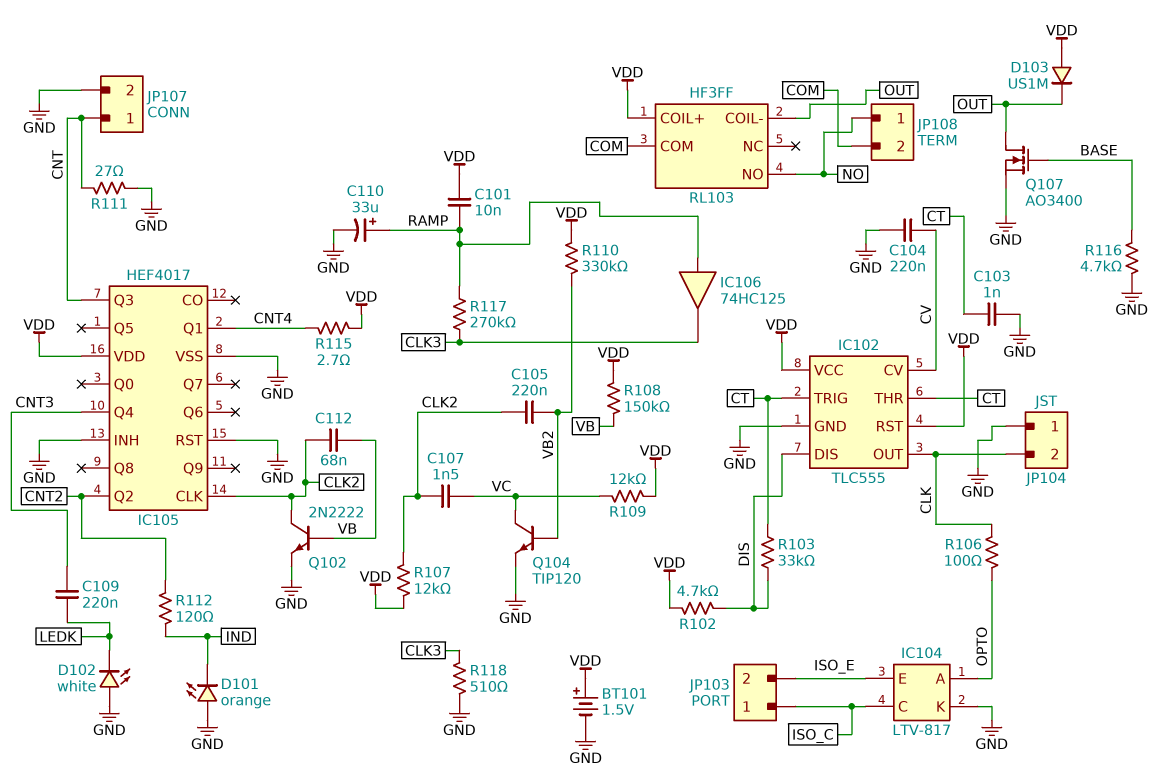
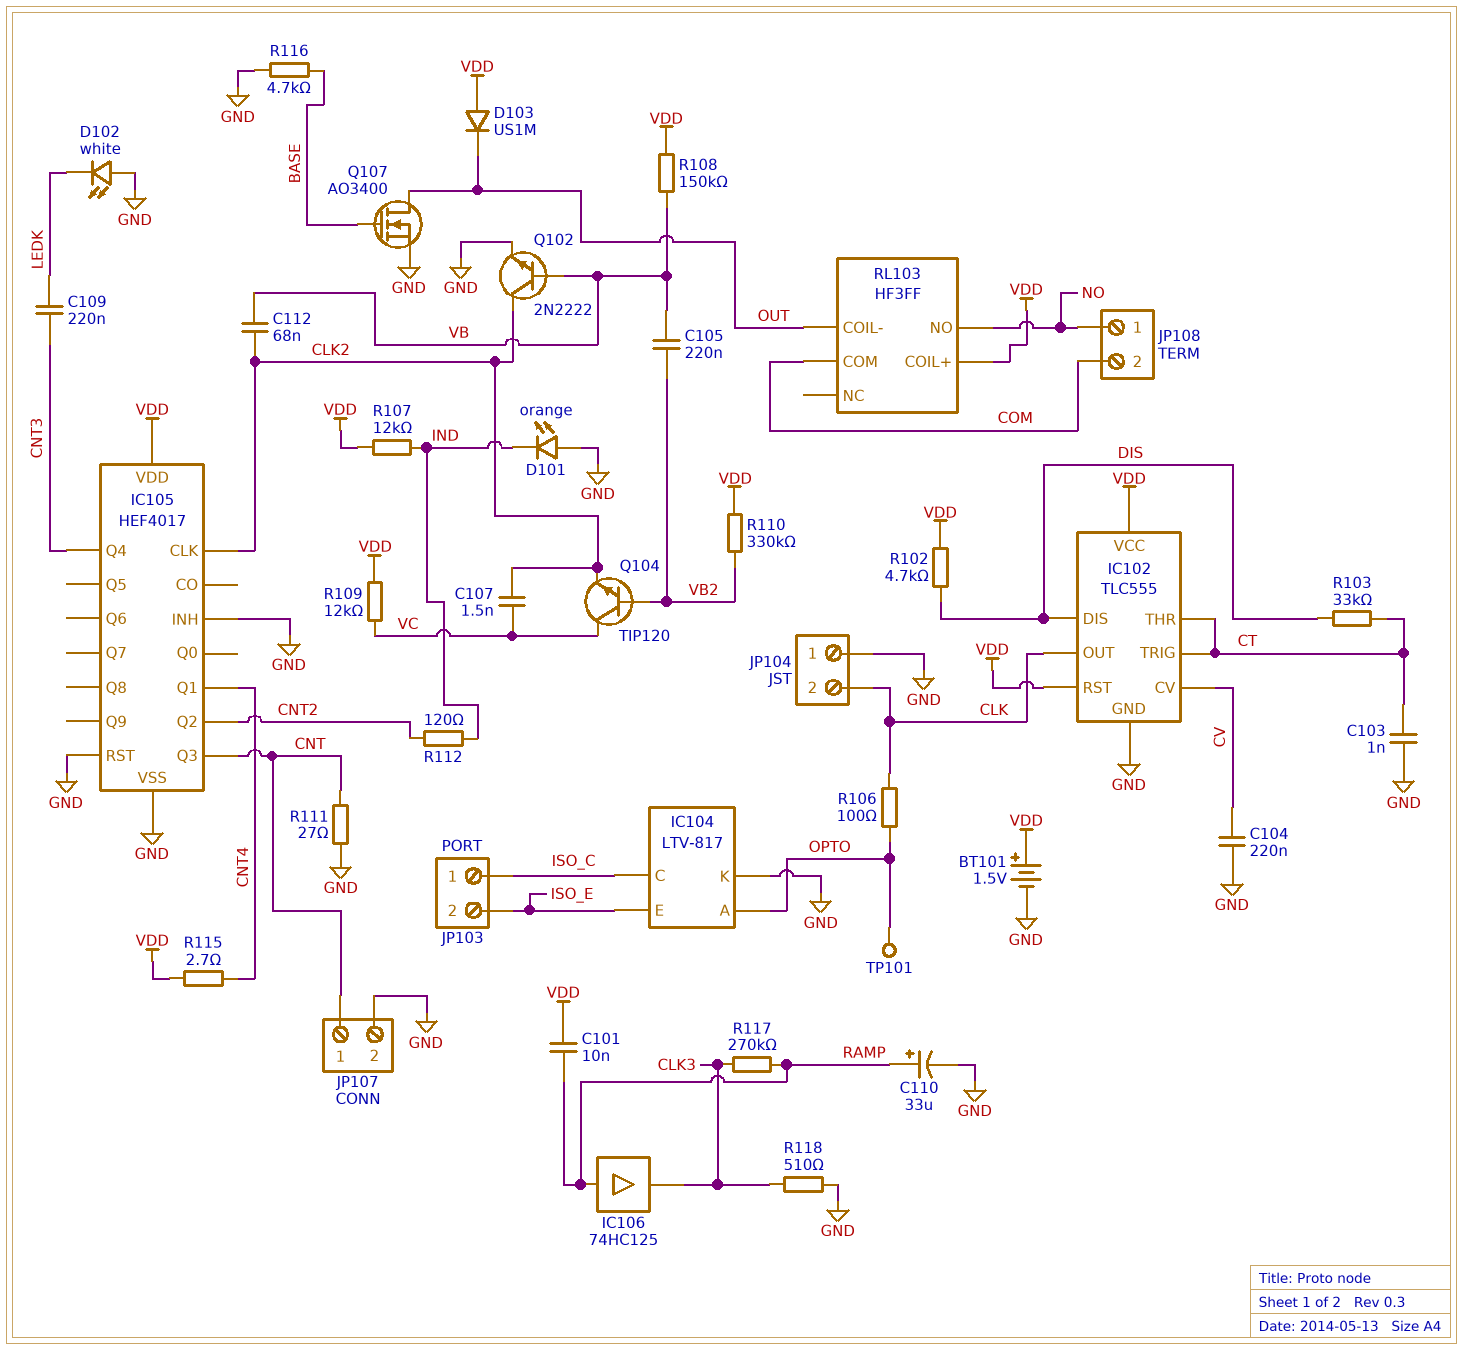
C105: 220nF (CLK2, VB2) -> 220nF (VB, VB2)
Q104: NPN TIP120 (B VB2, C VC, E GND) -> NPN TIP120 (B VB2, C VC, E CLK2)
R107: 12k (CLK2, VDD) -> 12k (IND, VDD)
TP101: none -> test point (OPTO)

